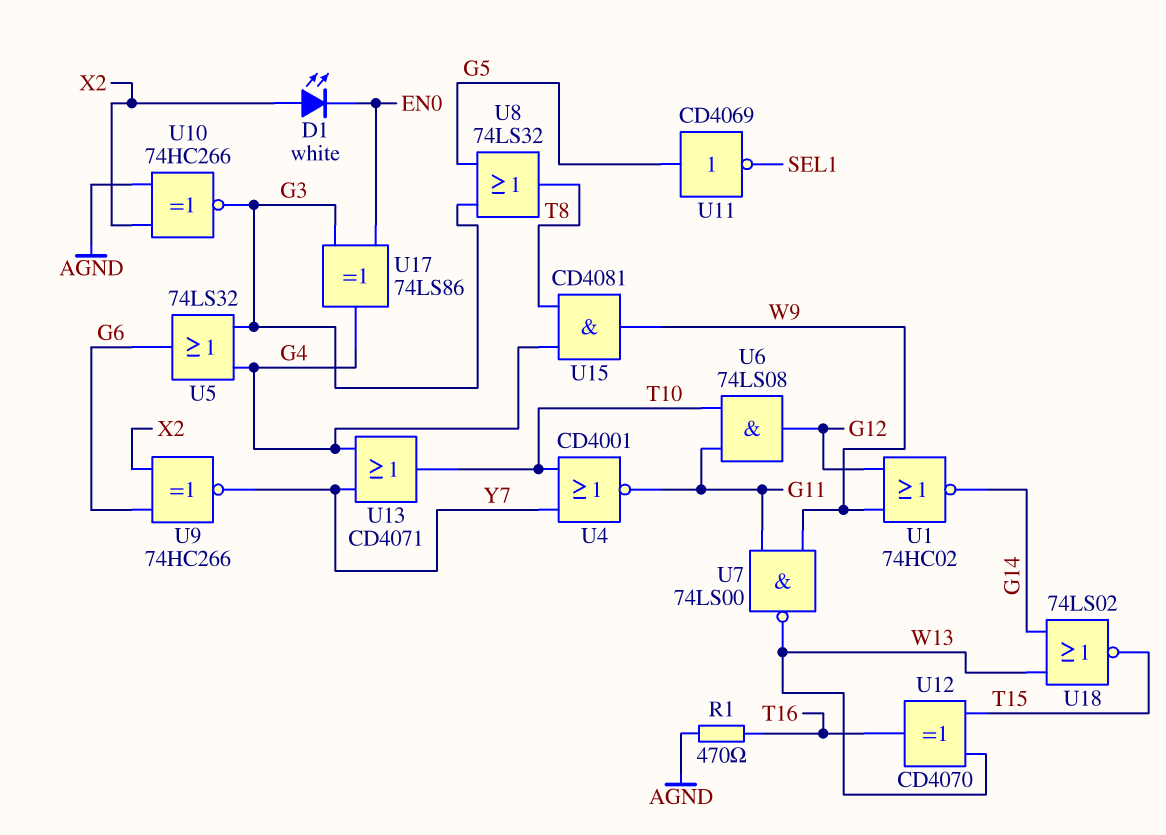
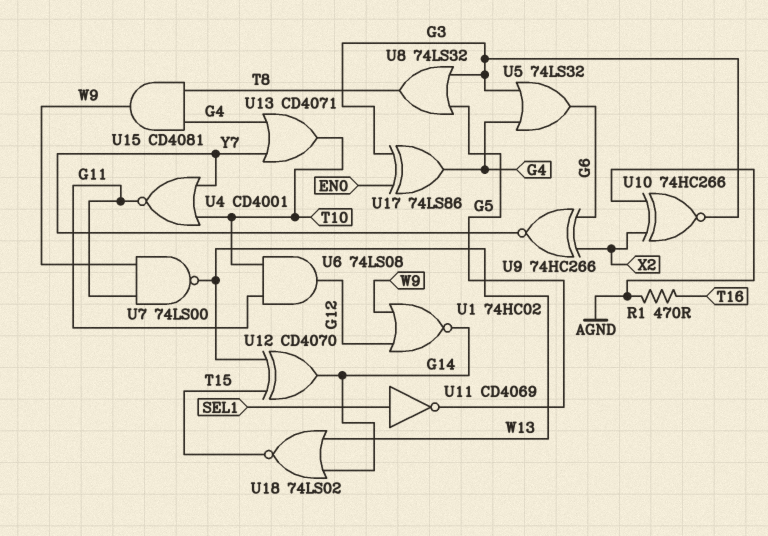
D1: LED white (A X2, K EN0) -> none
U11: NOT CD4069 (in G5, out SEL1) -> NOT CD4069 (in SEL1, out G5)
U12: XOR CD4070 (in T15, in W13, out T16) -> XOR CD4070 (in T15, in W13, out G14)

